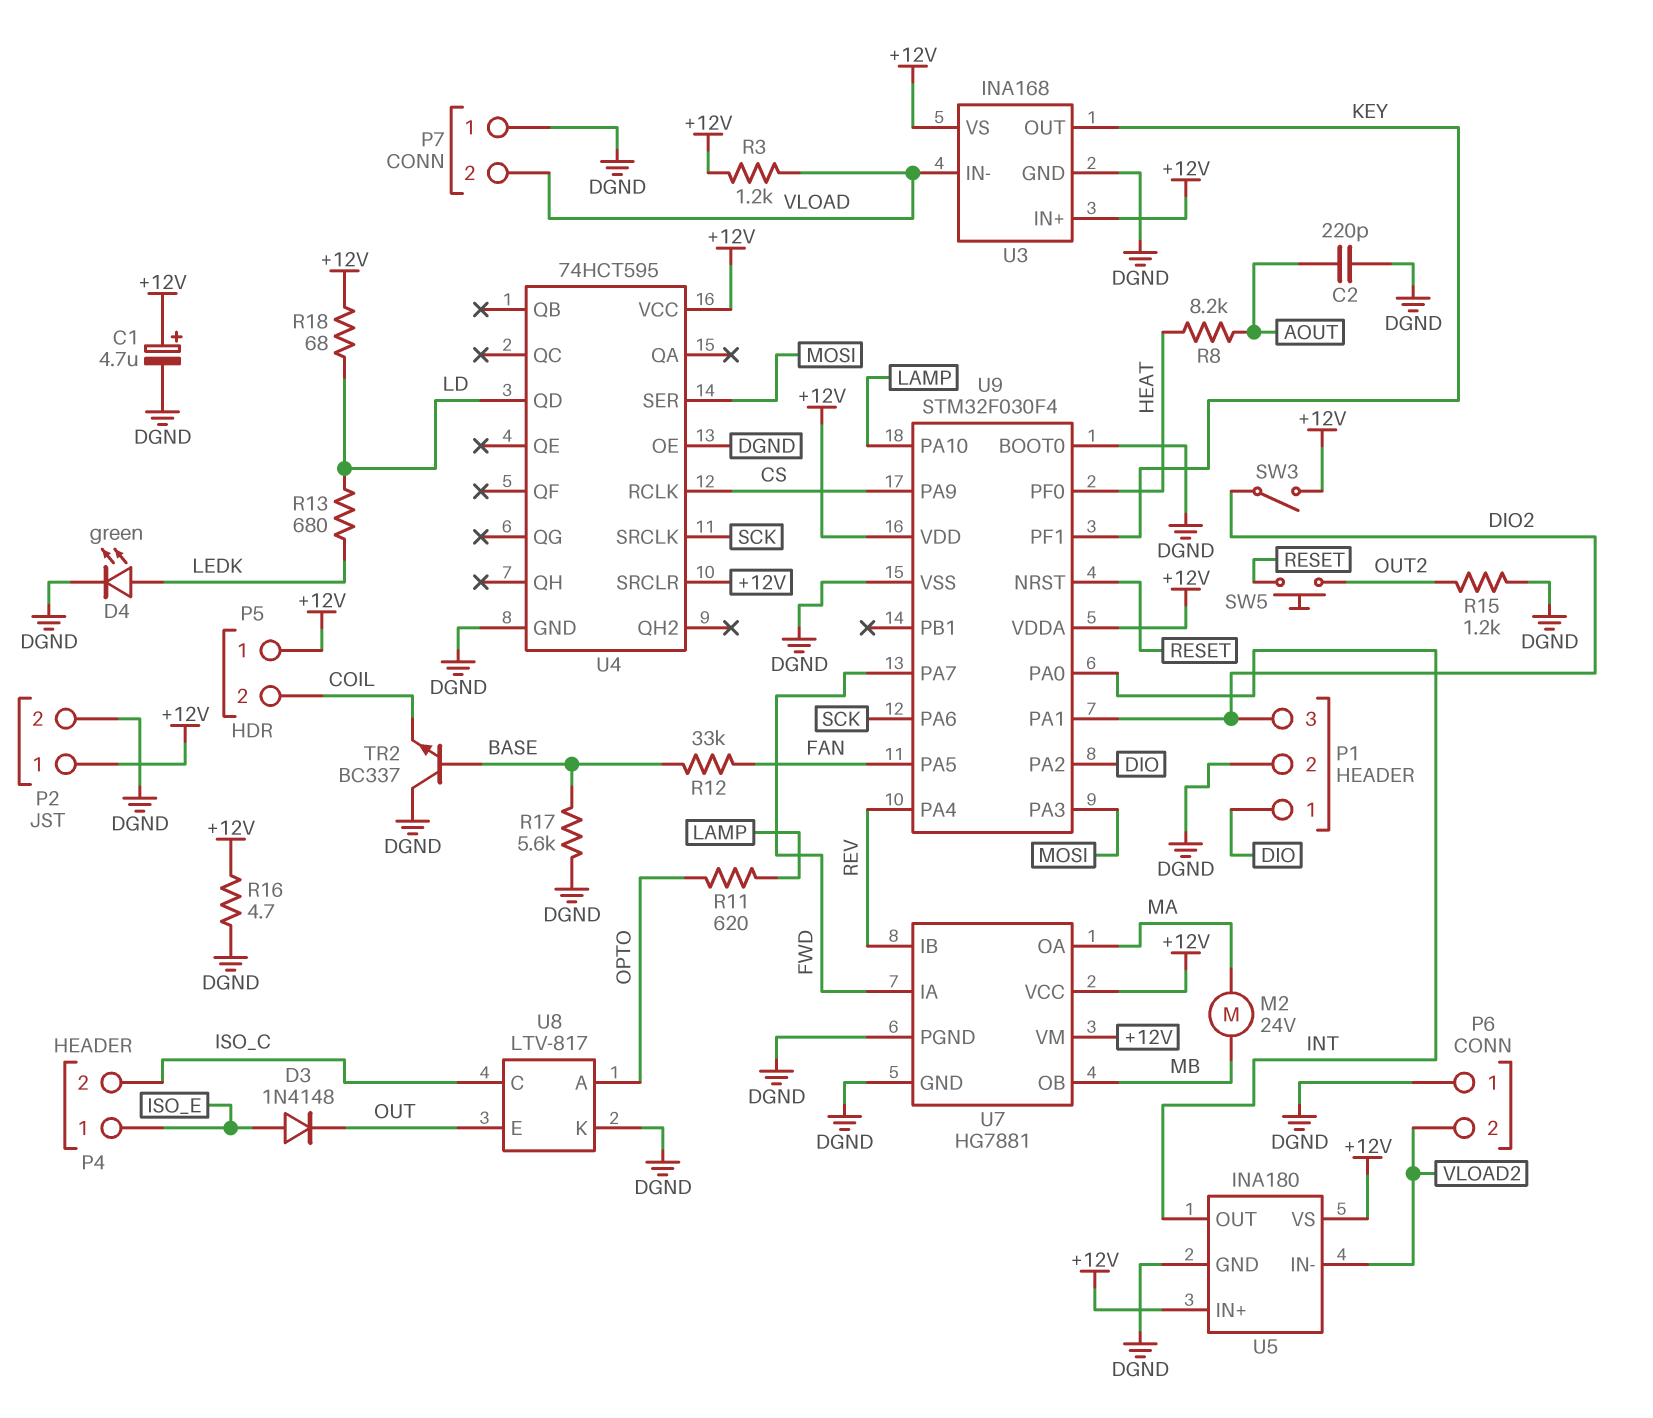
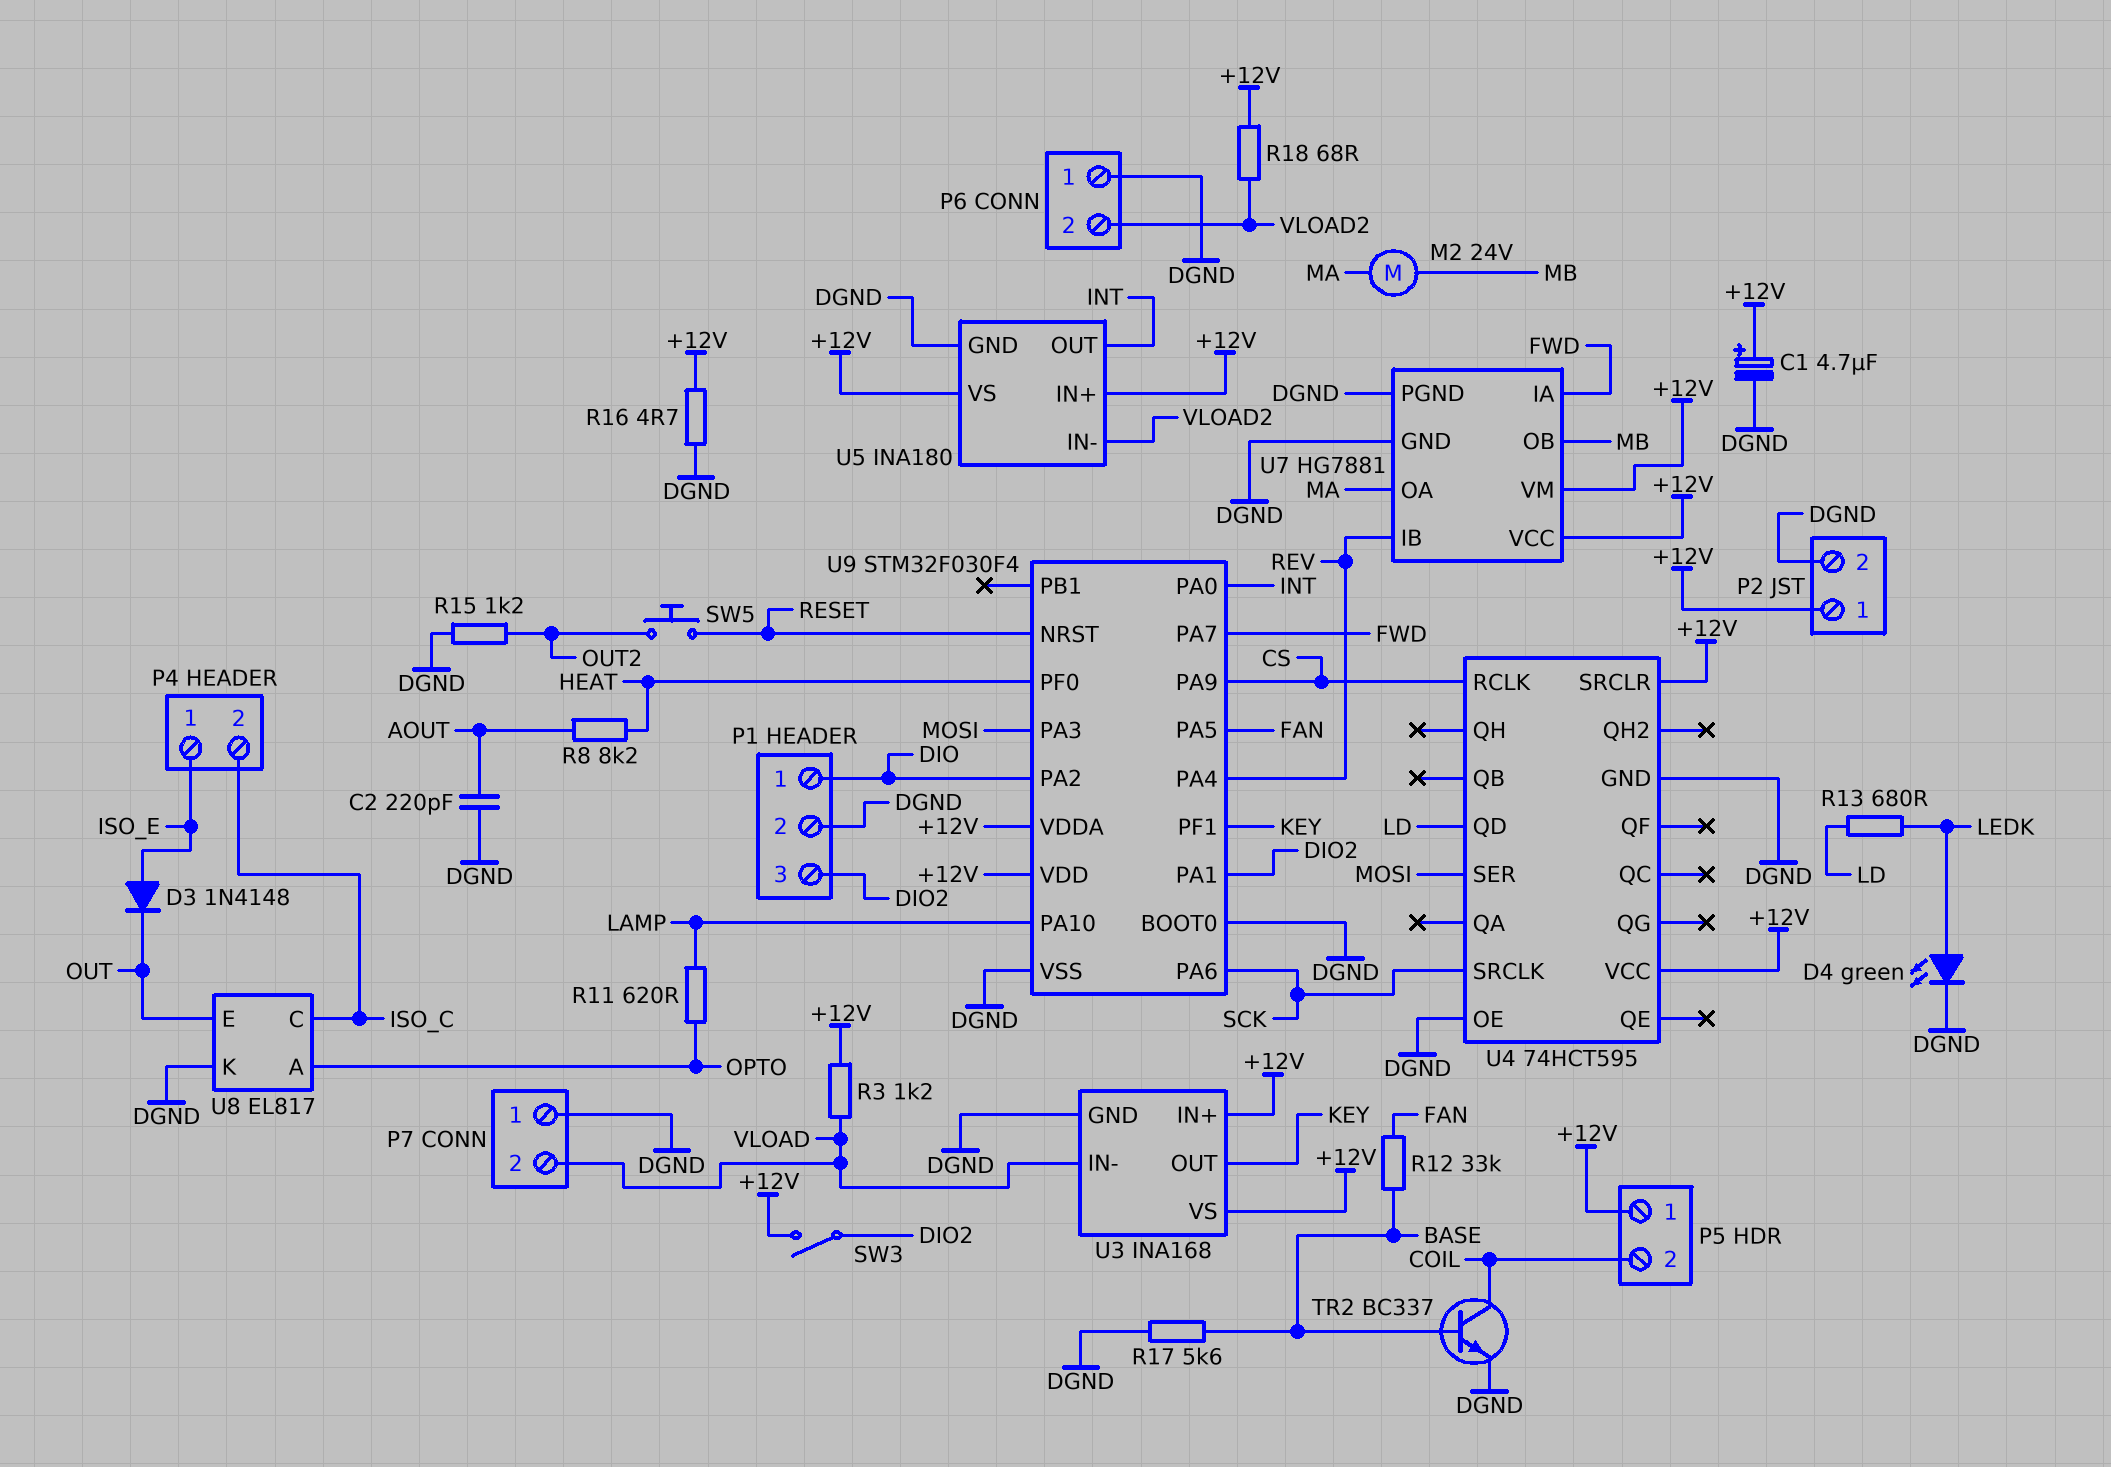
R18: 68 (+12V, LD) -> 68 (+12V, VLOAD2)
TR2: NPN BC337 (B BASE, C DGND, E COIL) -> NPN BC337 (B BASE, C COIL, E DGND)
U8: LTV-817 -> EL817

